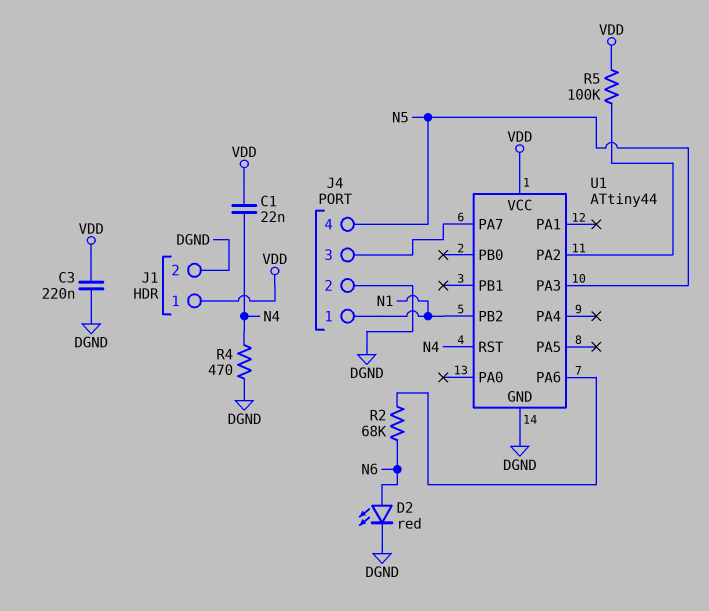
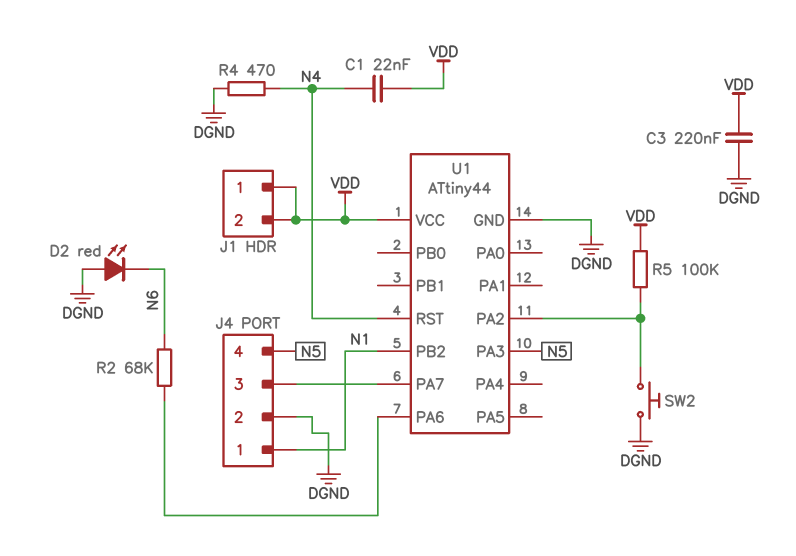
D2: LED red (A N6, K DGND) -> LED red (A DGND, K N6)
J1 pin 2: DGND -> VDD
SW2: none -> button (DGND, U1/PA2)

